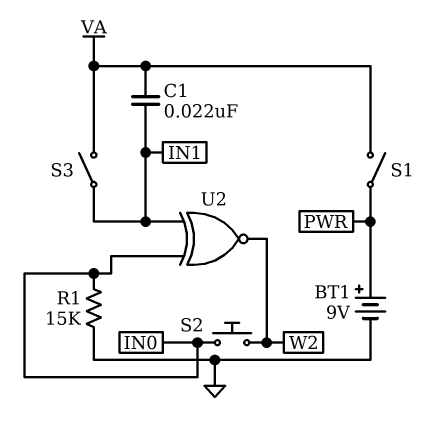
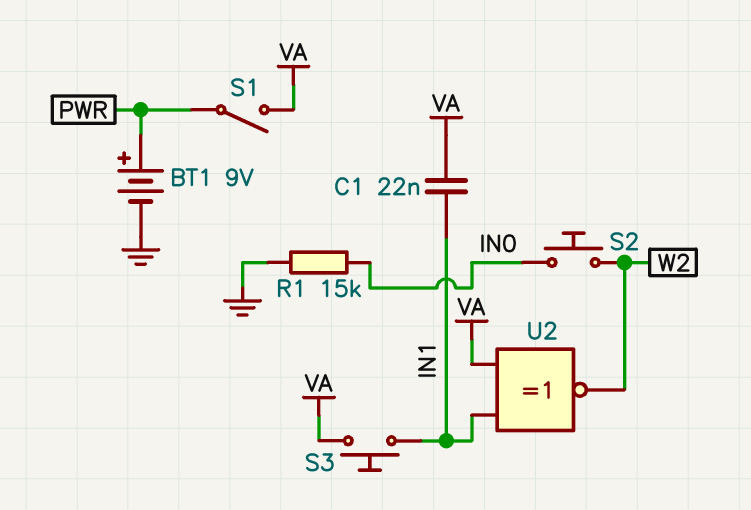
S3: switch (IN1, VA) -> button (IN1, VA)
U2: XNOR (in IN0, in IN1, out W2) -> XNOR (in IN1, in VA, out W2)

